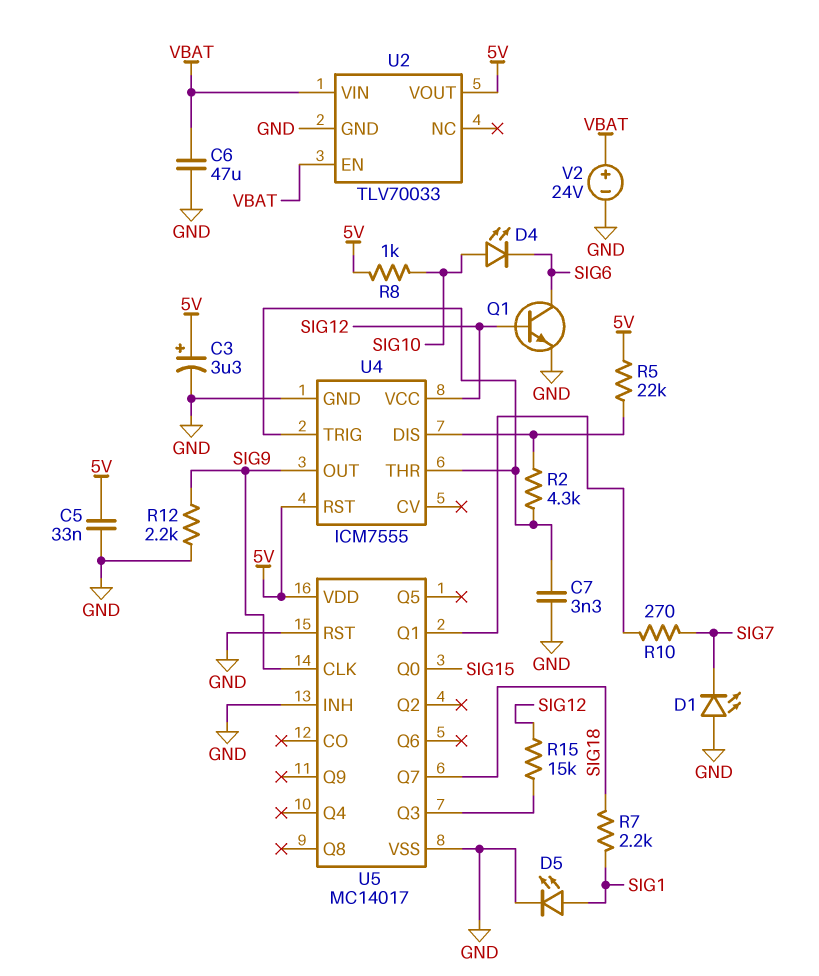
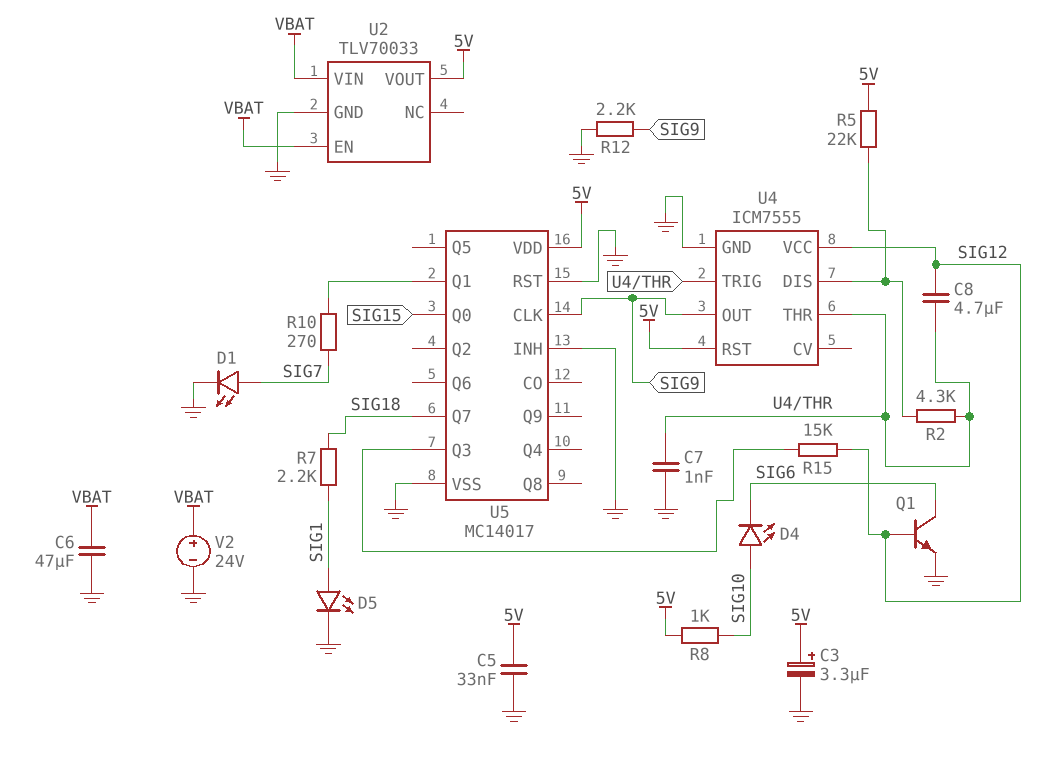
C7: 3.3nF (GND, U4/THR) -> 1nF (GND, U4/THR)
C8: none -> 4.7uF (SIG12, U4/THR)
D1: LED (A GND, K SIG7) -> LED (A SIG7, K GND)

